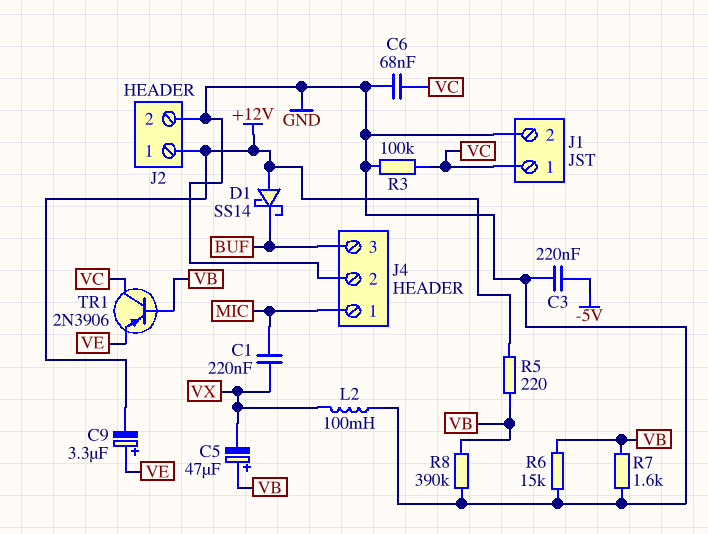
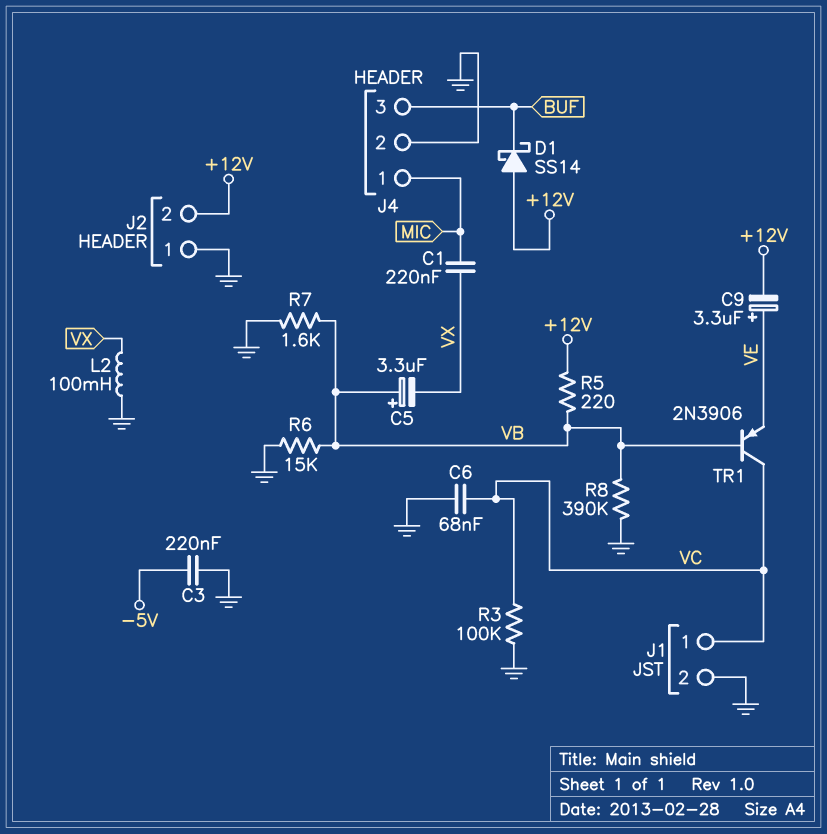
C5: 47uF (plus VB, minus VX) -> 3.3uF (plus VB, minus VX)
J2 pin 1: +12V -> GND
J2 pin 2: GND -> +12V

